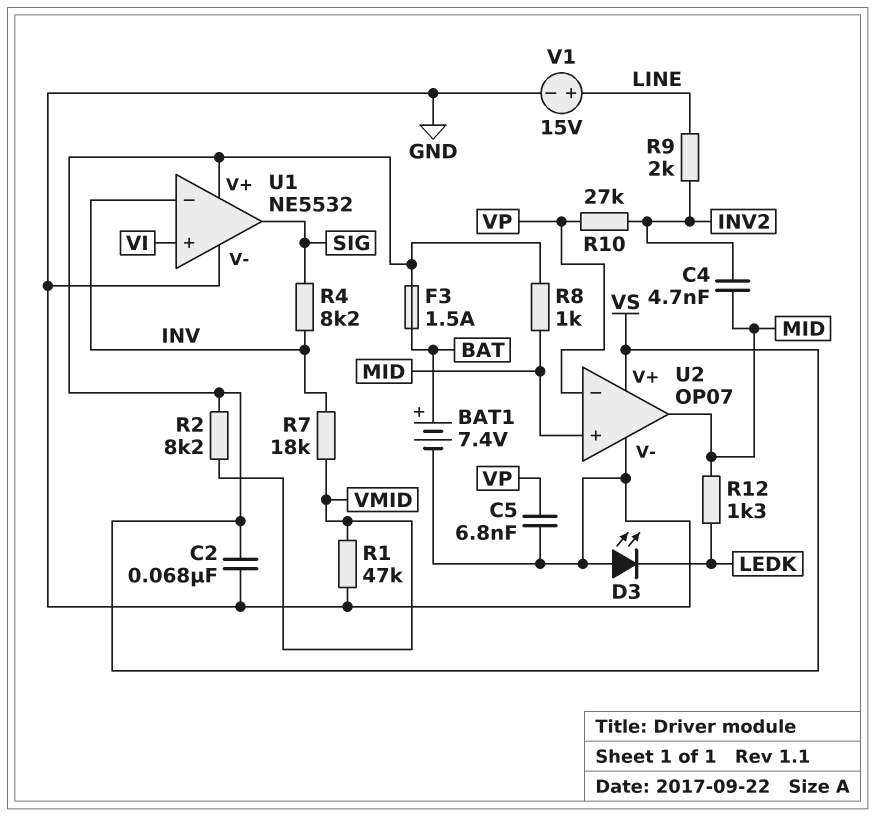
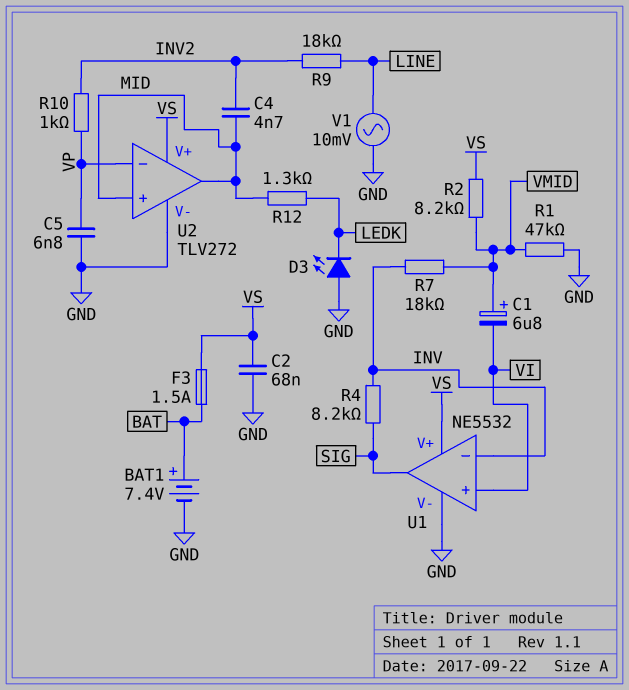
C1: none -> 6.8uF (plus VMID, minus VI)
R8: 1k (MID, VS) -> none
R9: 2k (INV2, LINE) -> 18k (INV2, LINE)
R10: 27k (INV2, VP) -> 1k (INV2, VP)
U2: OP07 -> TLV272
V1: 15V (plus LINE, minus GND) -> AC 10mV (GND, LINE)

